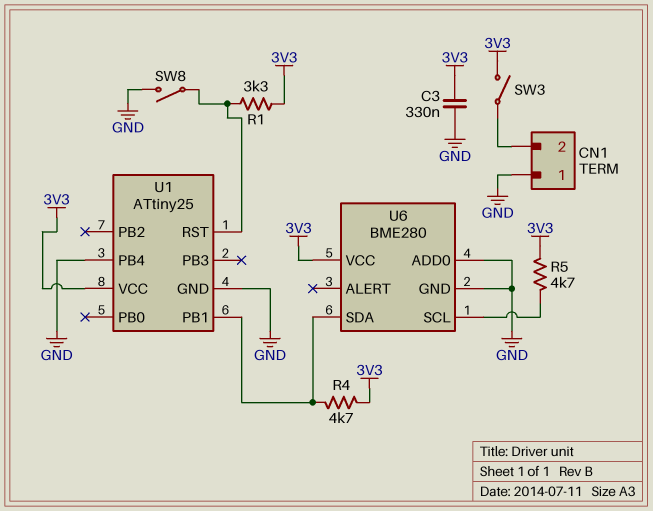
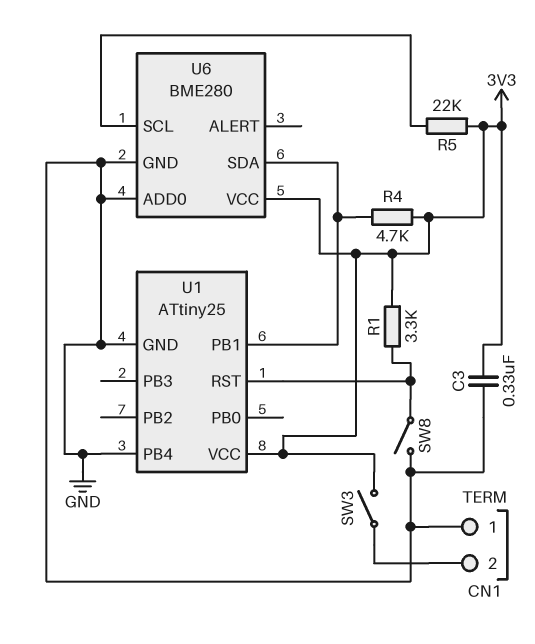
R5: 4.7k (3V3, U6/SCL) -> 22k (3V3, U6/SCL)

